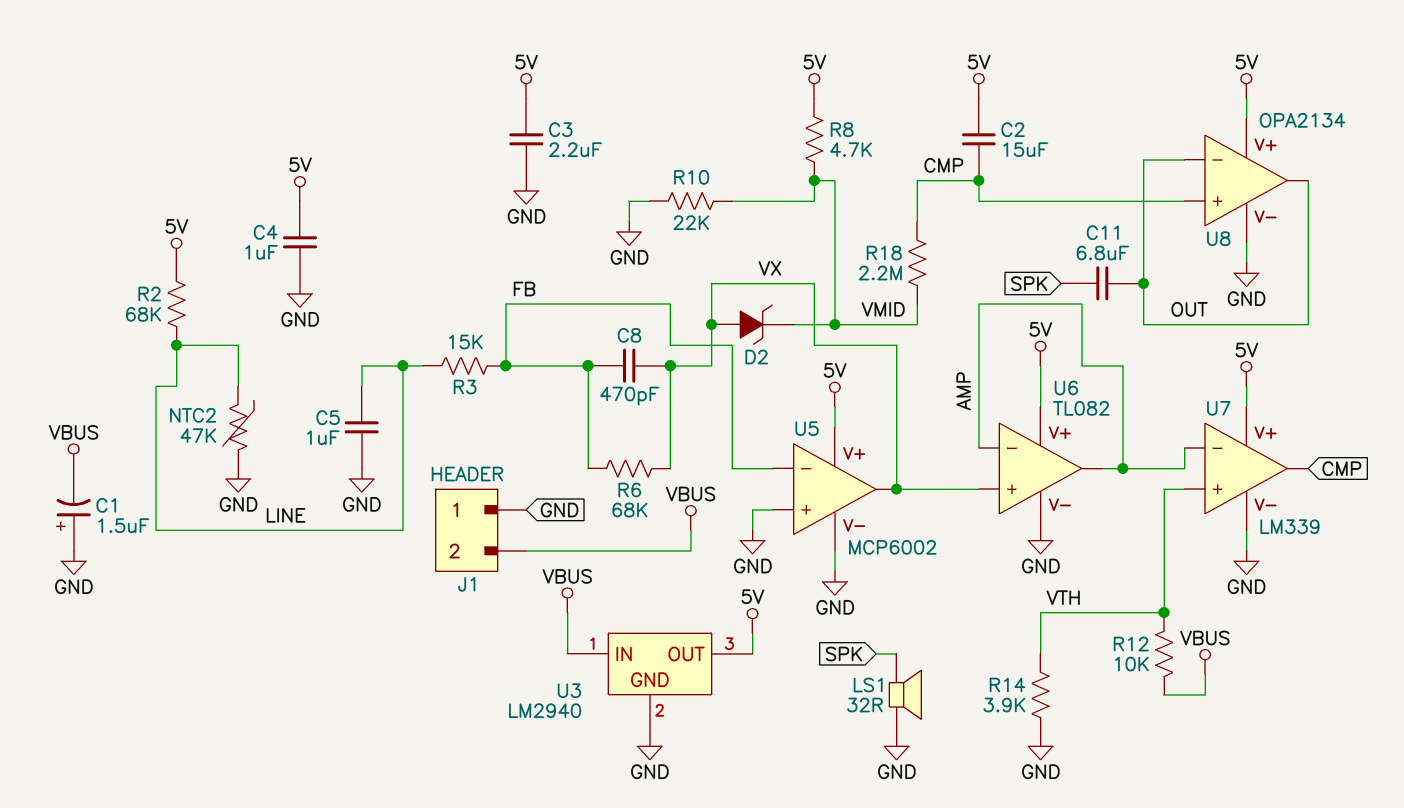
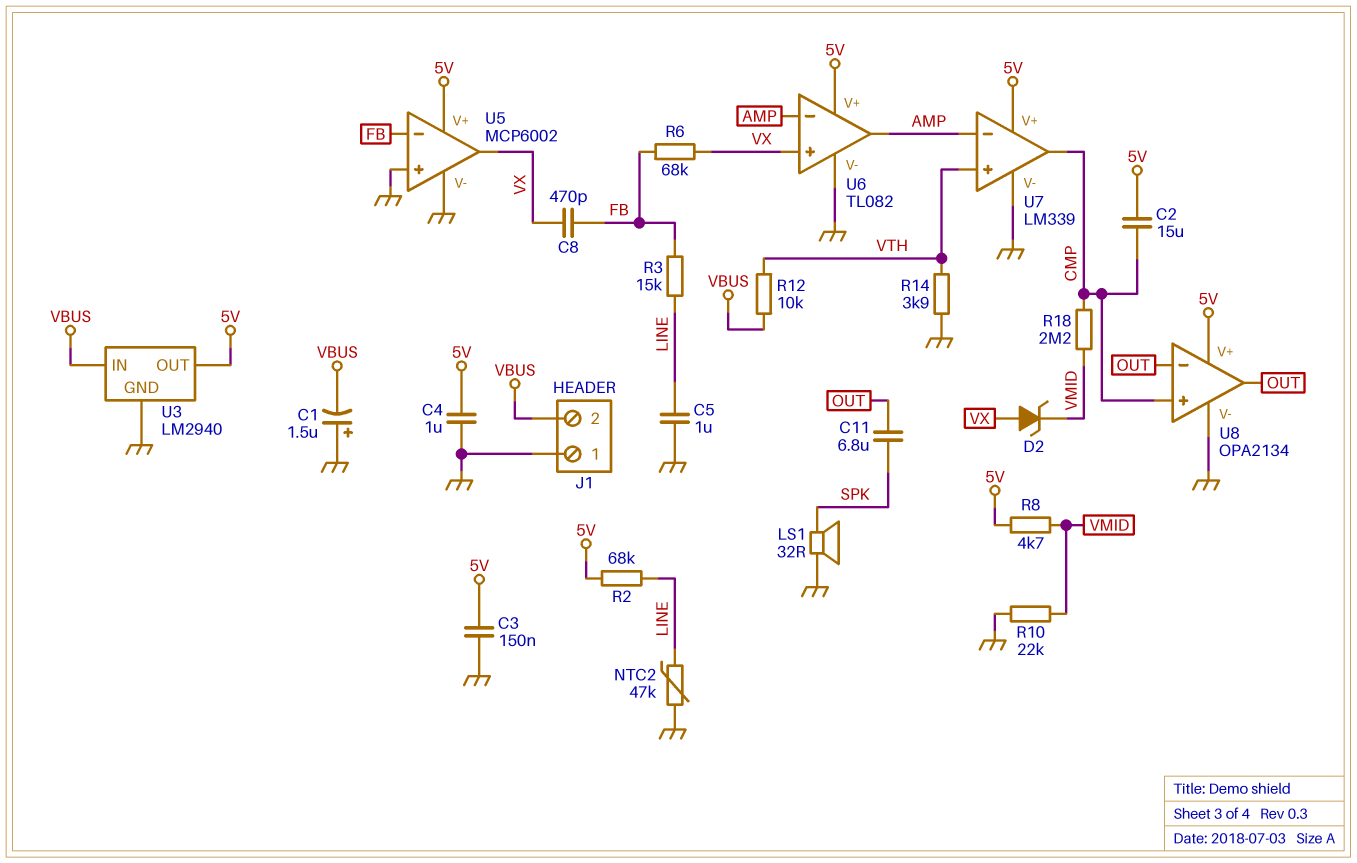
C3: 2.2uF (5V, GND) -> 150nF (5V, GND)

